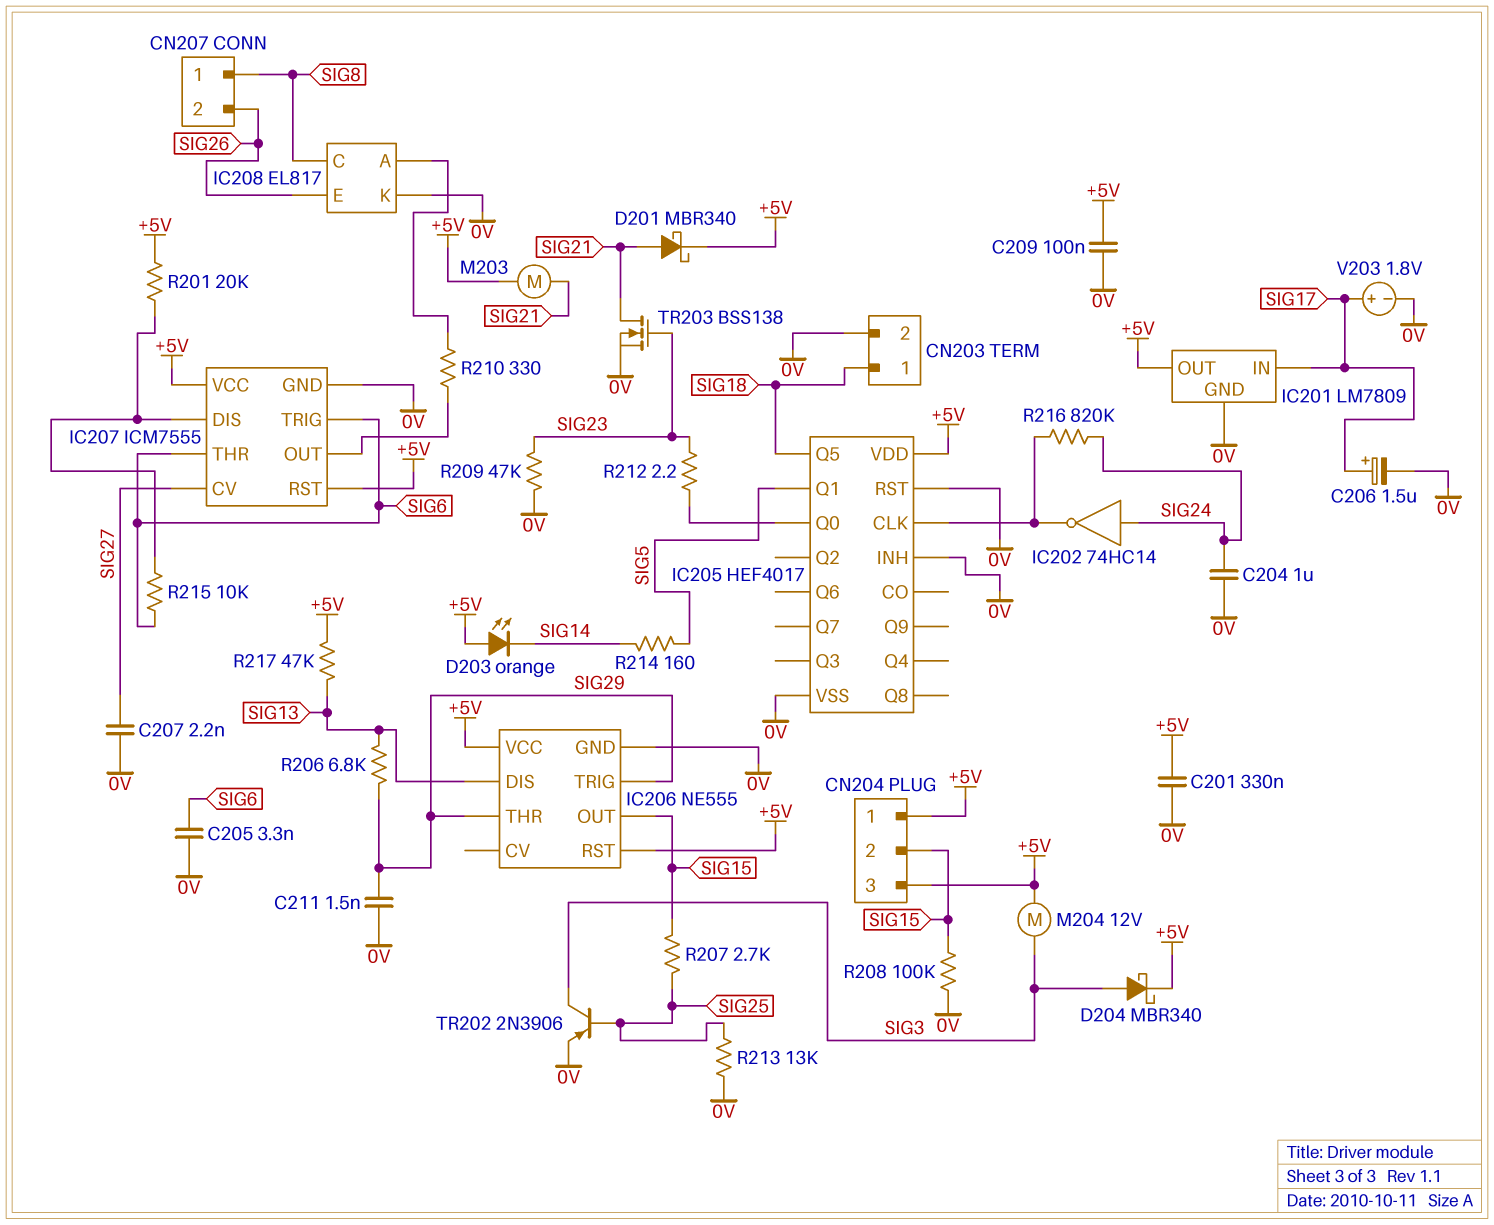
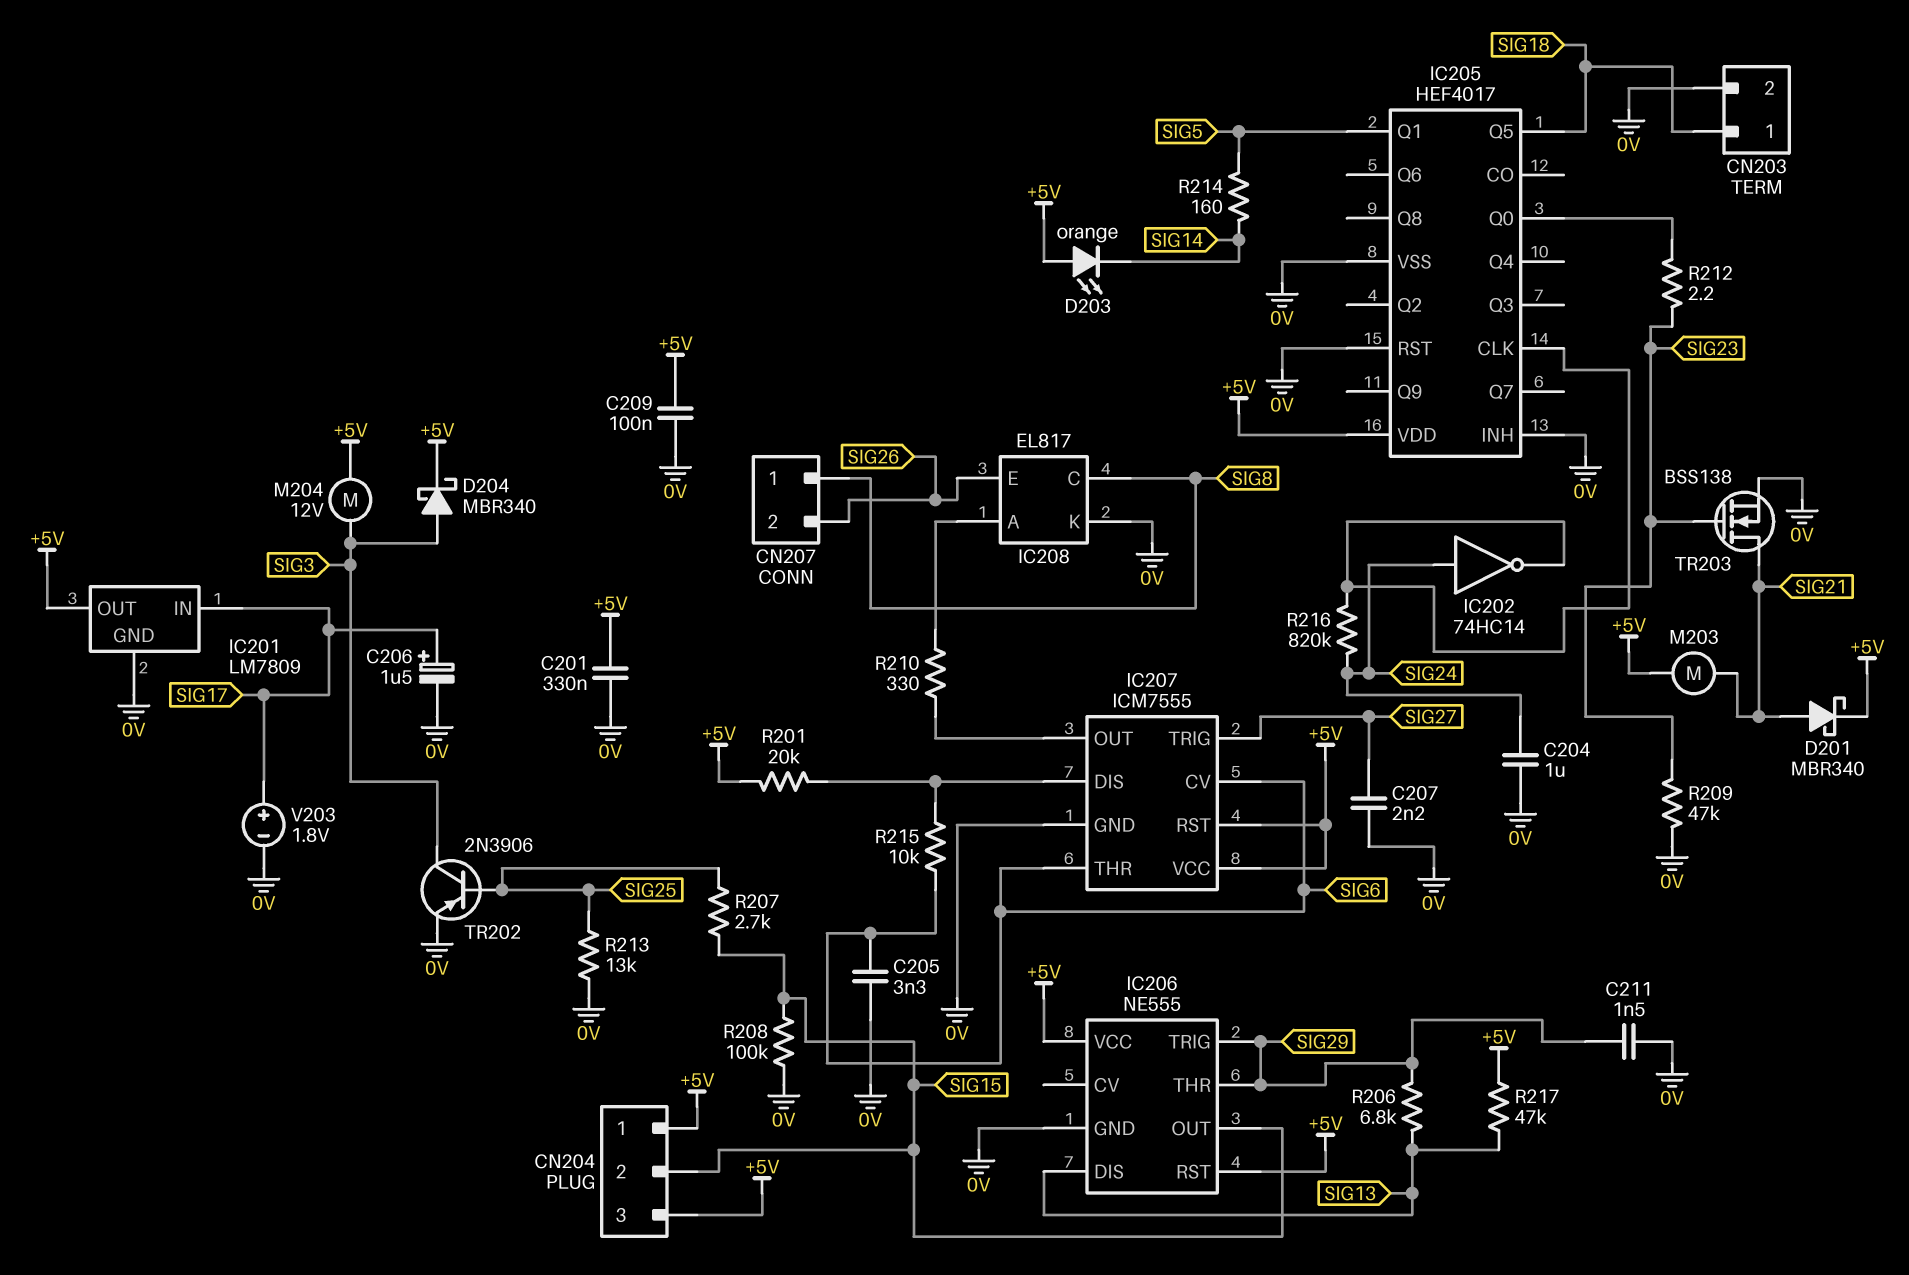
IC207 pin CV: SIG27 -> SIG6
IC207 pin TRIG: SIG6 -> SIG27

